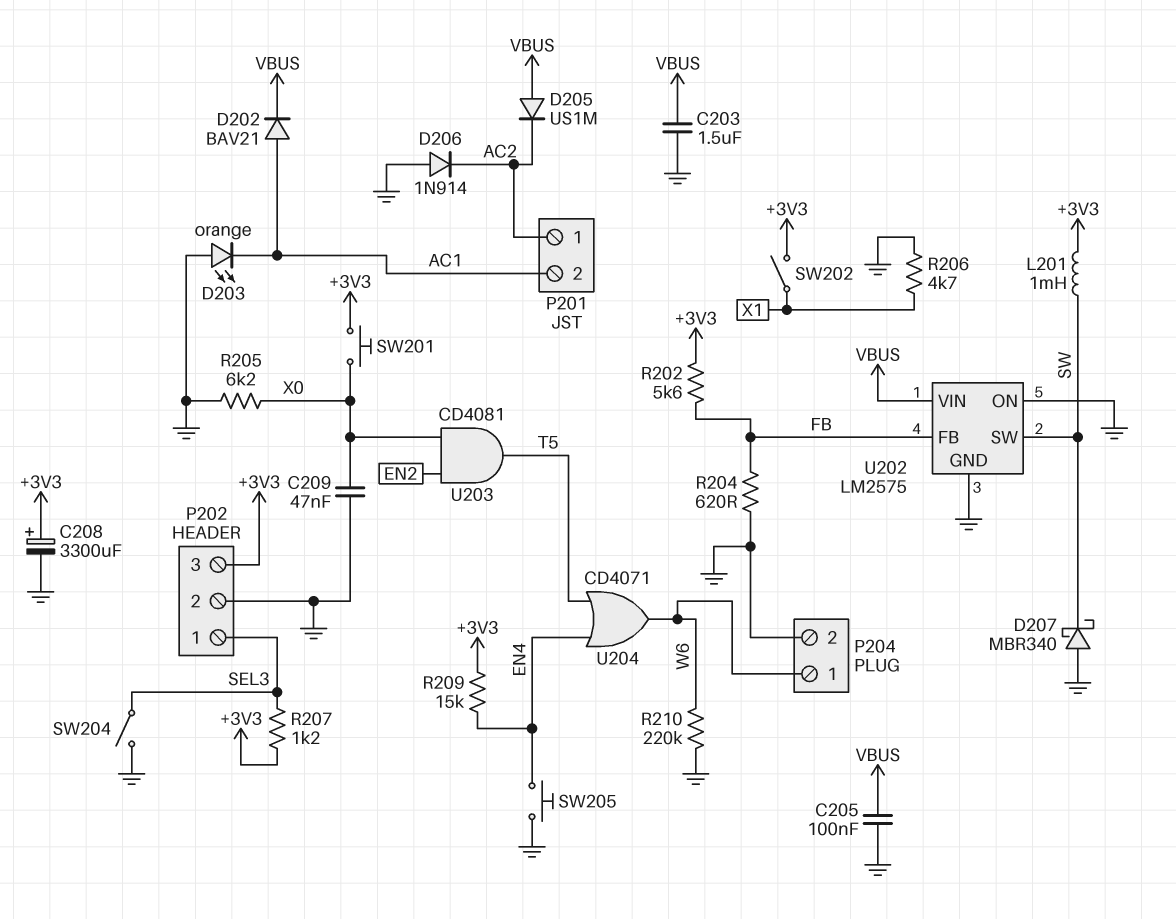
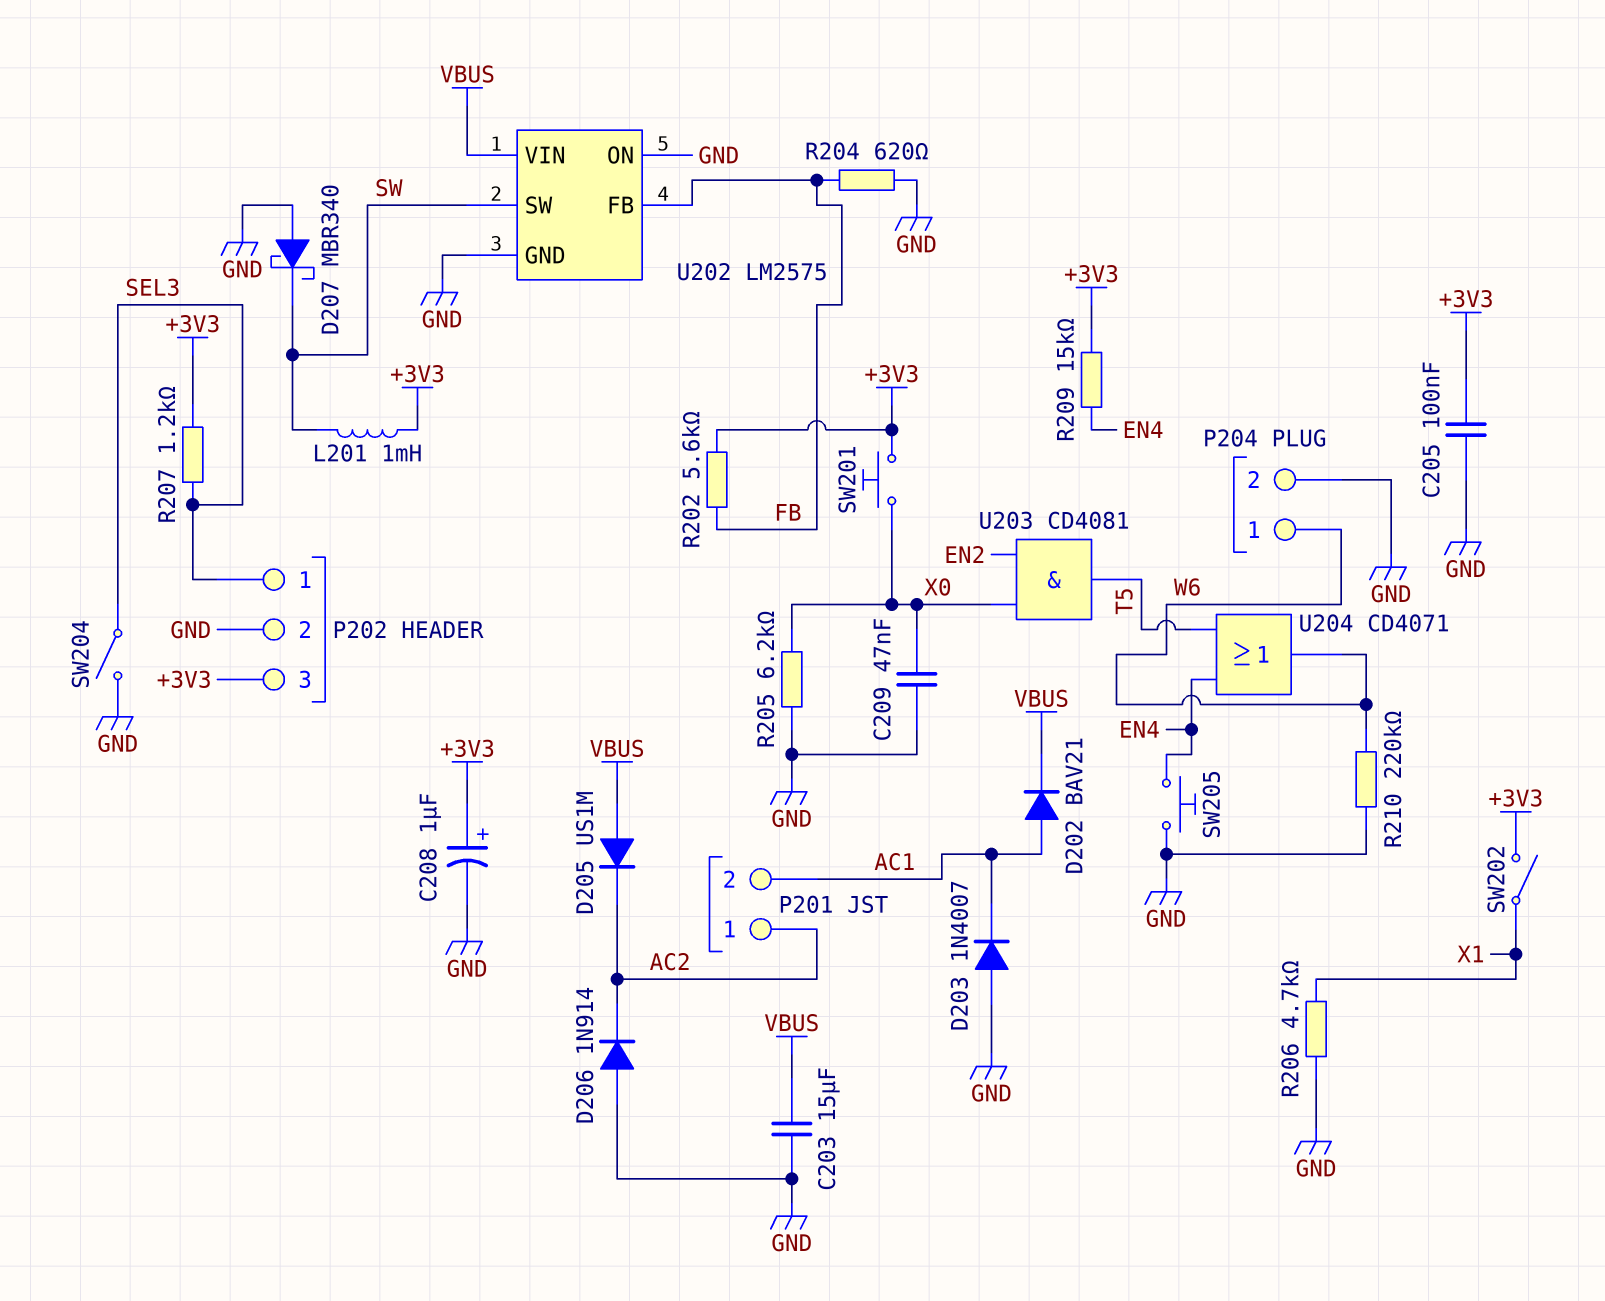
C203: 1.5uF (GND, VBUS) -> 15uF (GND, VBUS)
C205: 100nF (GND, VBUS) -> 100nF (+3V3, GND)
C208: 3300uF (plus +3V3, minus GND) -> 1uF (plus +3V3, minus GND)
D203: LED orange (A GND, K AC1) -> diode 1N4007 (A GND, K AC1)

